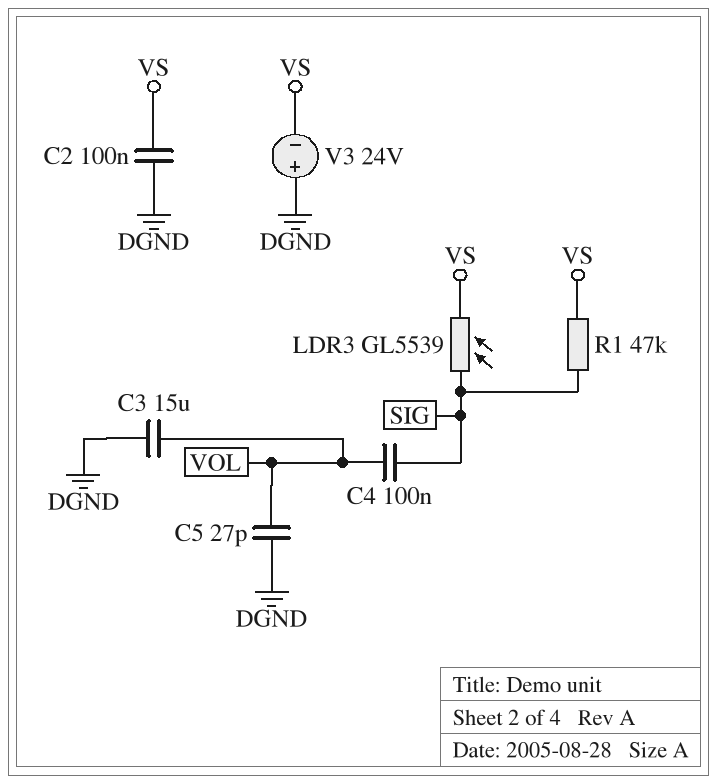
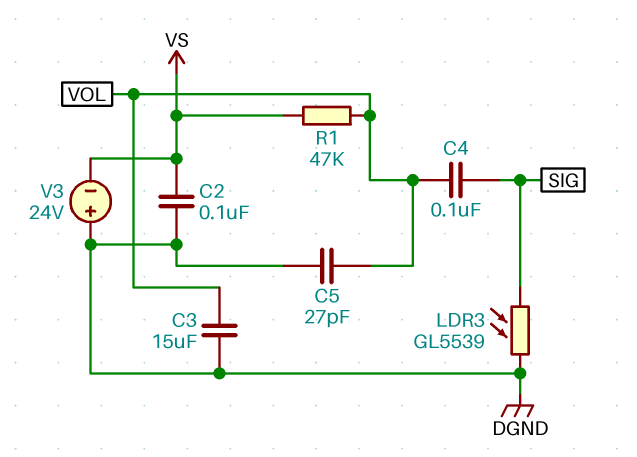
LDR3: GL5539 (SIG, VS) -> GL5539 (DGND, SIG)
R1: 47k (SIG, VS) -> 47k (VOL, VS)

